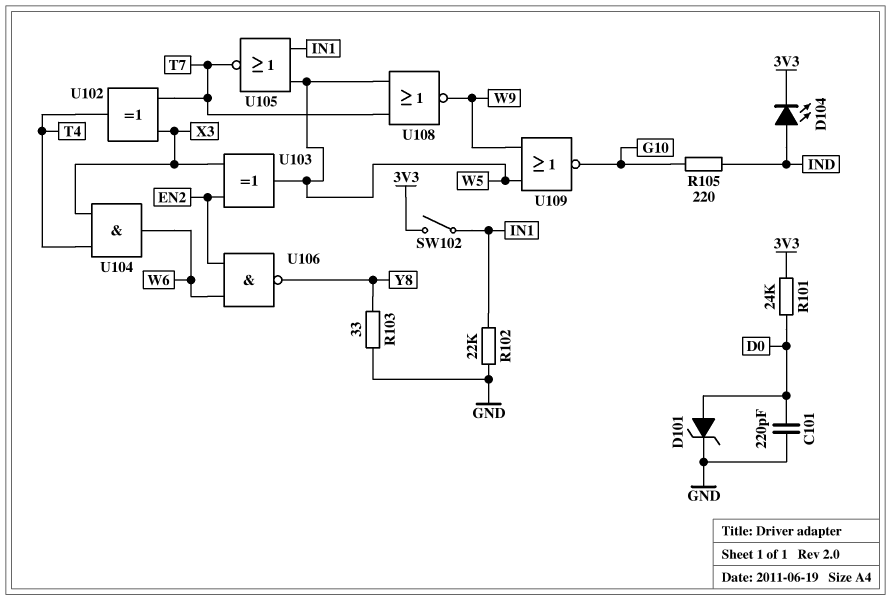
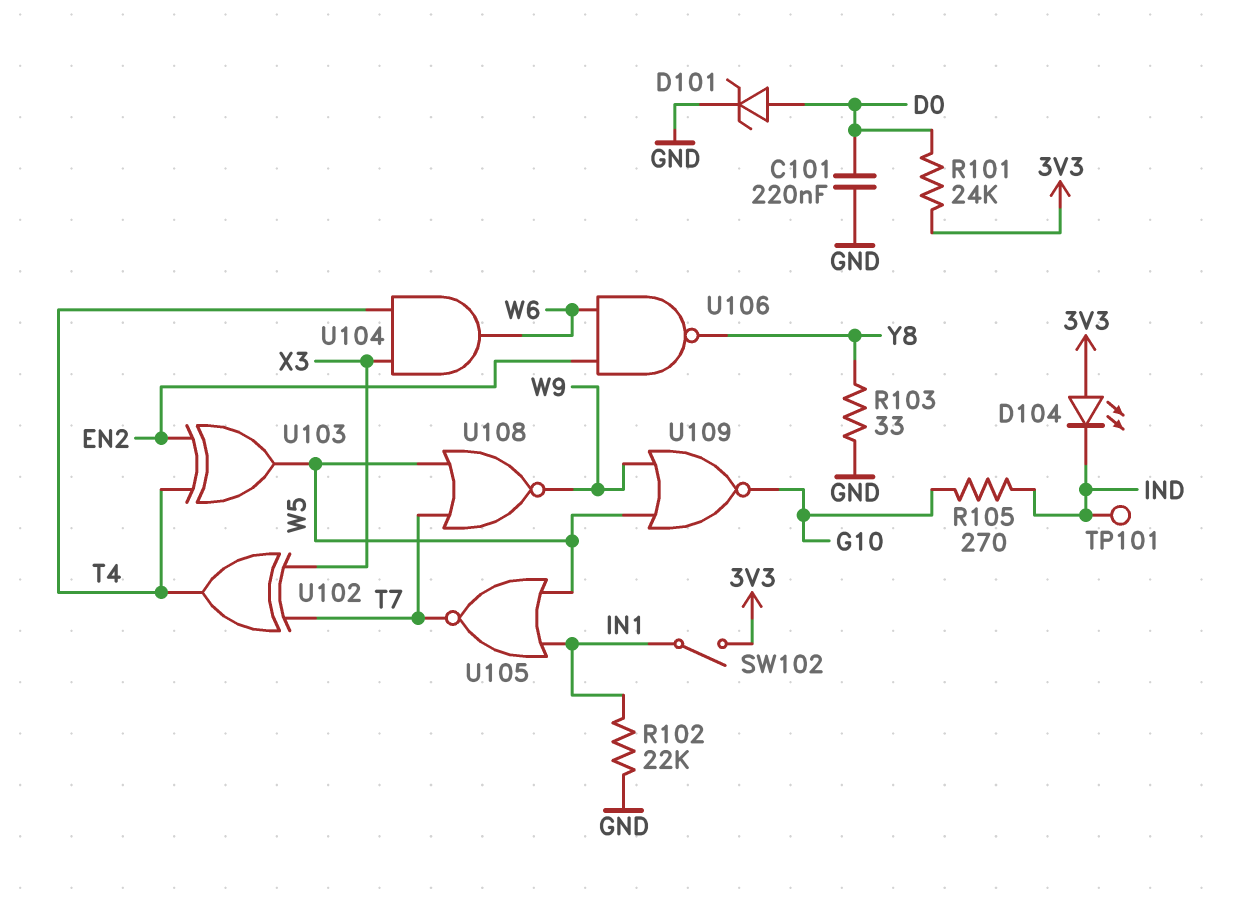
C101: 220pF (D0, GND) -> 220nF (D0, GND)
D104: LED (A IND, K 3V3) -> LED (A 3V3, K IND)
R105: 220 (G10, IND) -> 270 (G10, IND)
TP101: none -> test point (IND)
U103: XOR (in EN2, in X3, out W5) -> XOR (in EN2, in T4, out W5)

